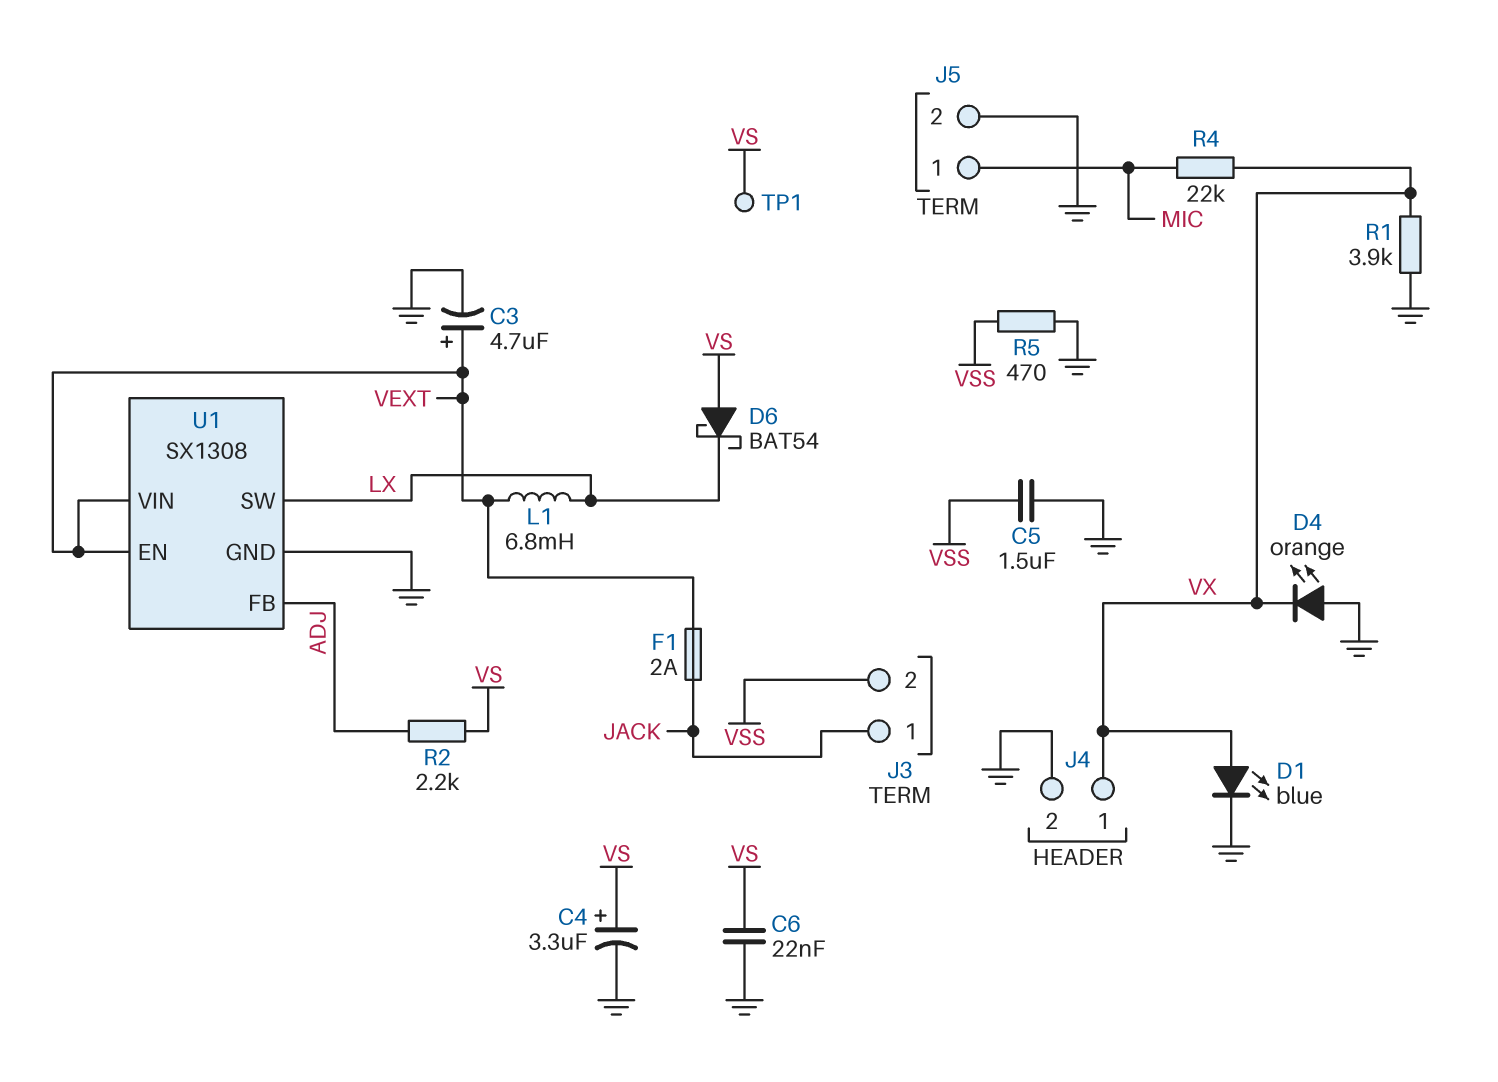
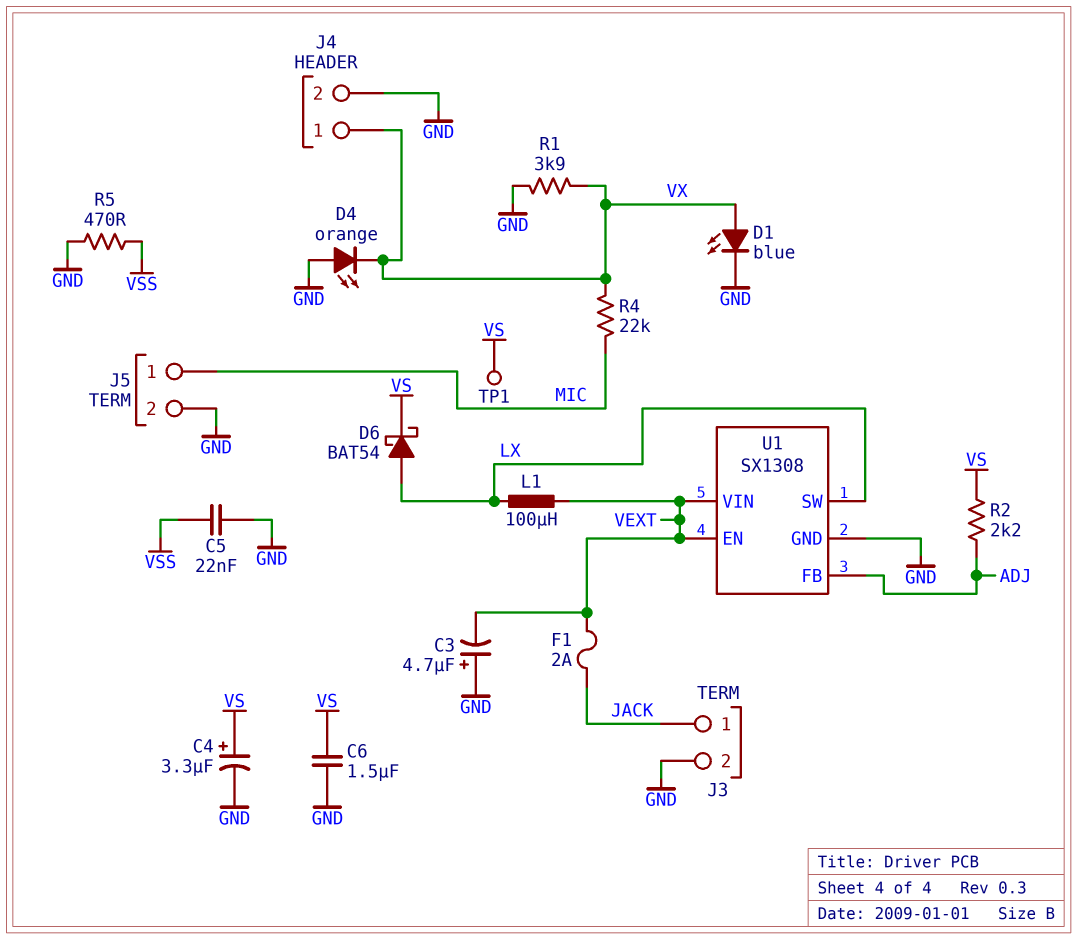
C3: 4.7uF (plus VEXT, minus GND) -> 4.7uF (plus GND, minus VEXT)
C5: 1.5uF (GND, VSS) -> 22nF (GND, VSS)
C6: 22nF (GND, VS) -> 1.5uF (GND, VS)
D6: schottky BAT54 (A VS, K LX) -> schottky BAT54 (A LX, K VS)
J3 pin 2: VSS -> GND
L1: 6.8mH (LX, VEXT) -> 100uH (LX, VEXT)

